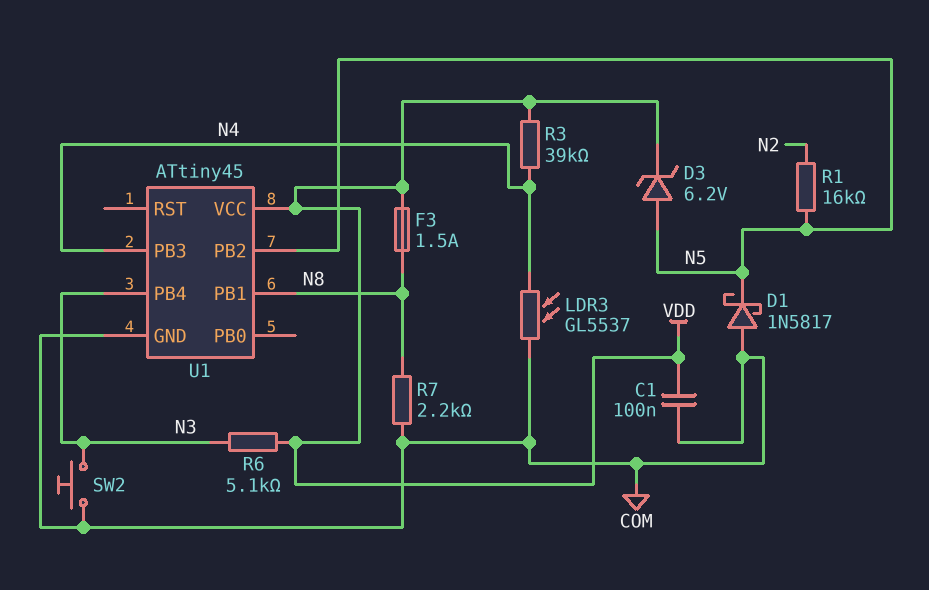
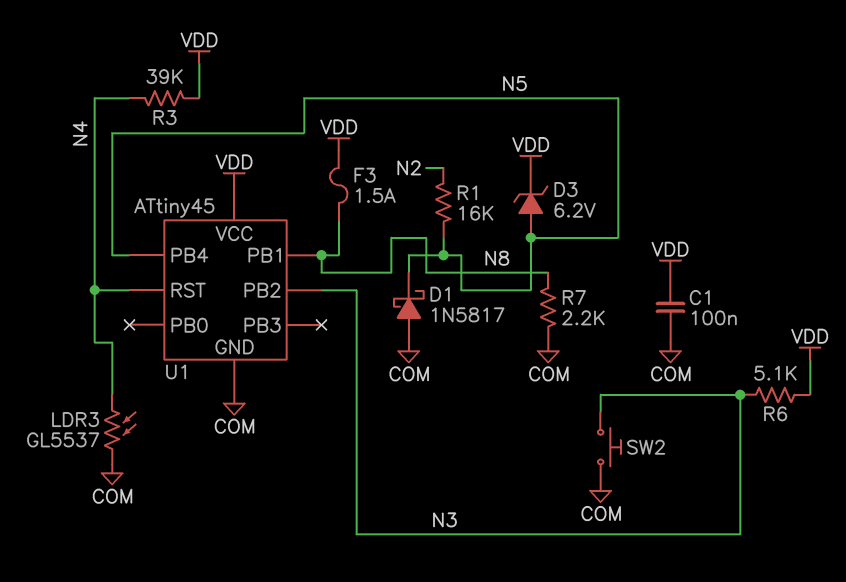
U1 pin PB2: N5 -> N3
U1 pin PB3: N4 -> none
U1 pin PB4: N3 -> N5
U1 pin RST: none -> N4

